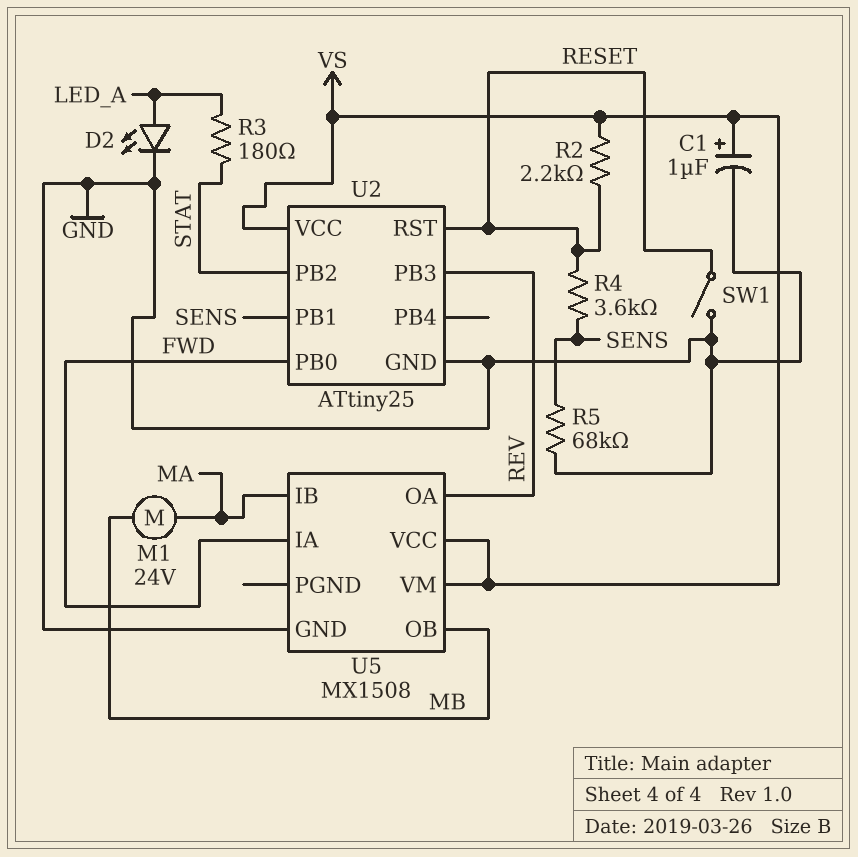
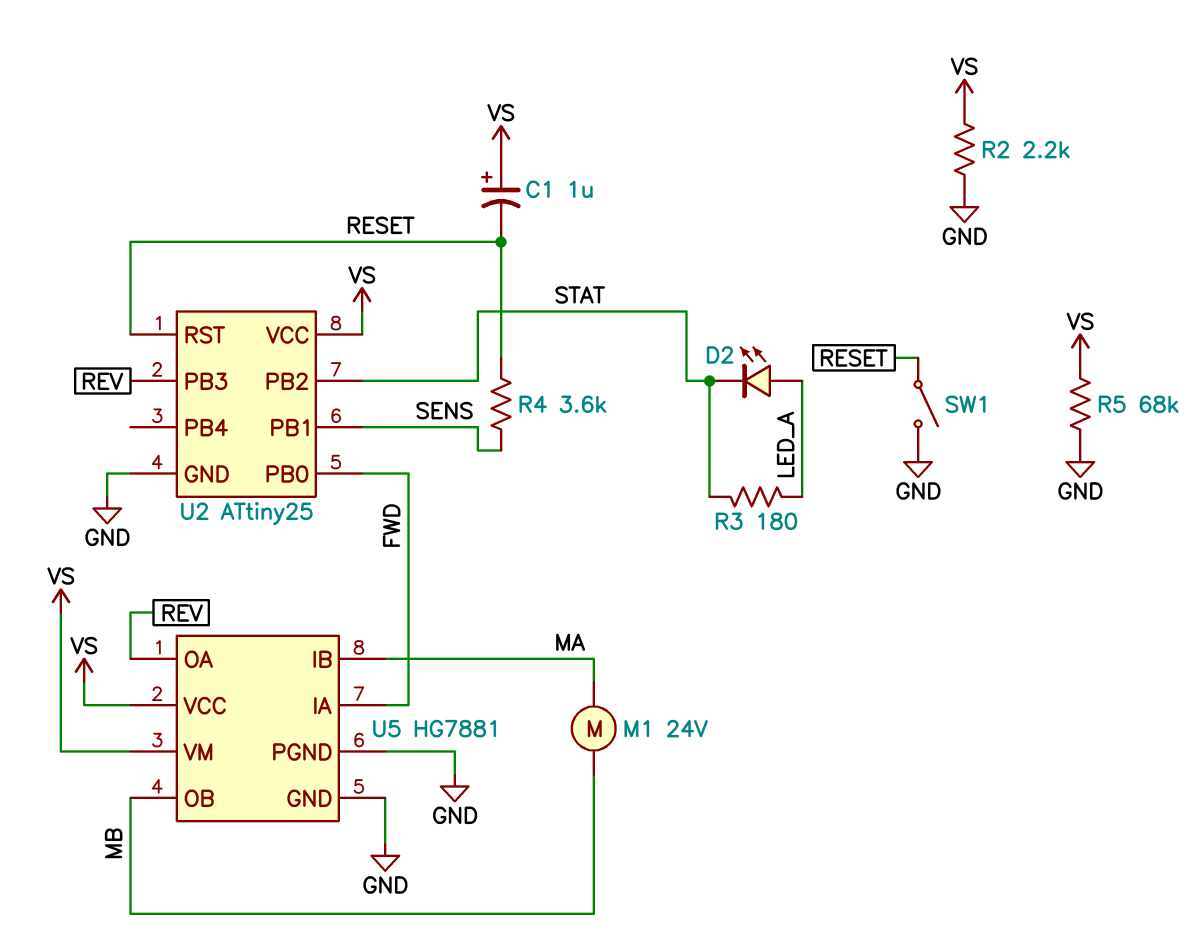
C1: 1uF (plus VS, minus GND) -> 1uF (plus VS, minus RESET)
D2: LED (A LED_A, K GND) -> LED (A LED_A, K STAT)
R2: 2.2k (RESET, VS) -> 2.2k (GND, VS)
R5: 68k (GND, SENS) -> 68k (GND, VS)
U5: MX1508 -> HG7881
U5 pin PGND: none -> GND

